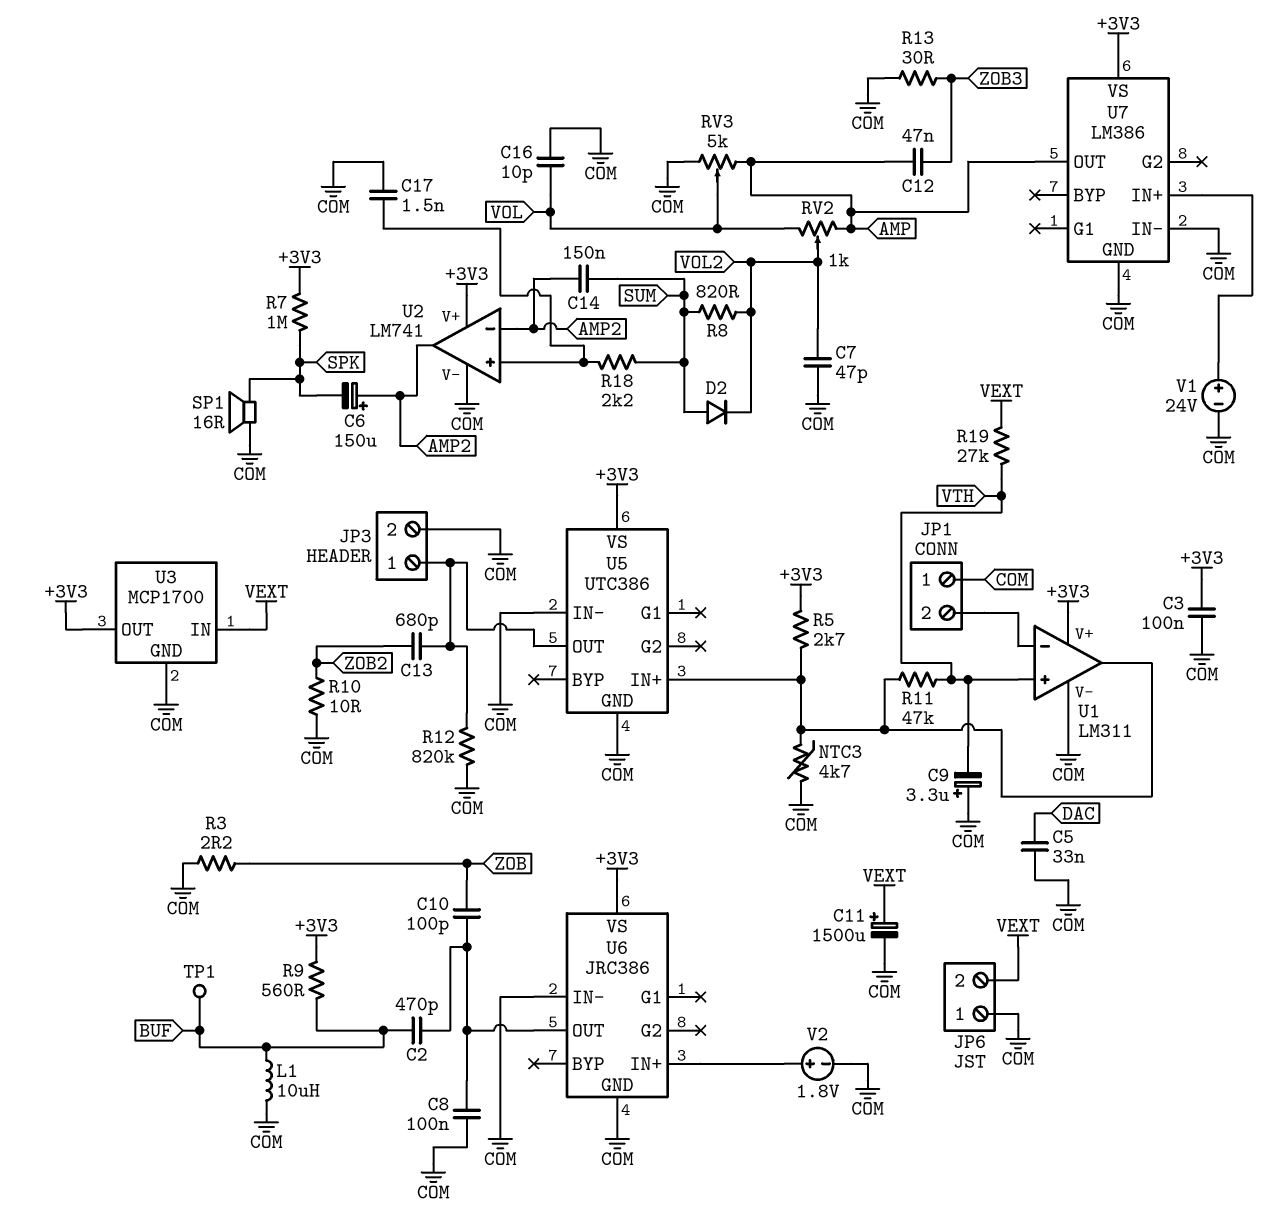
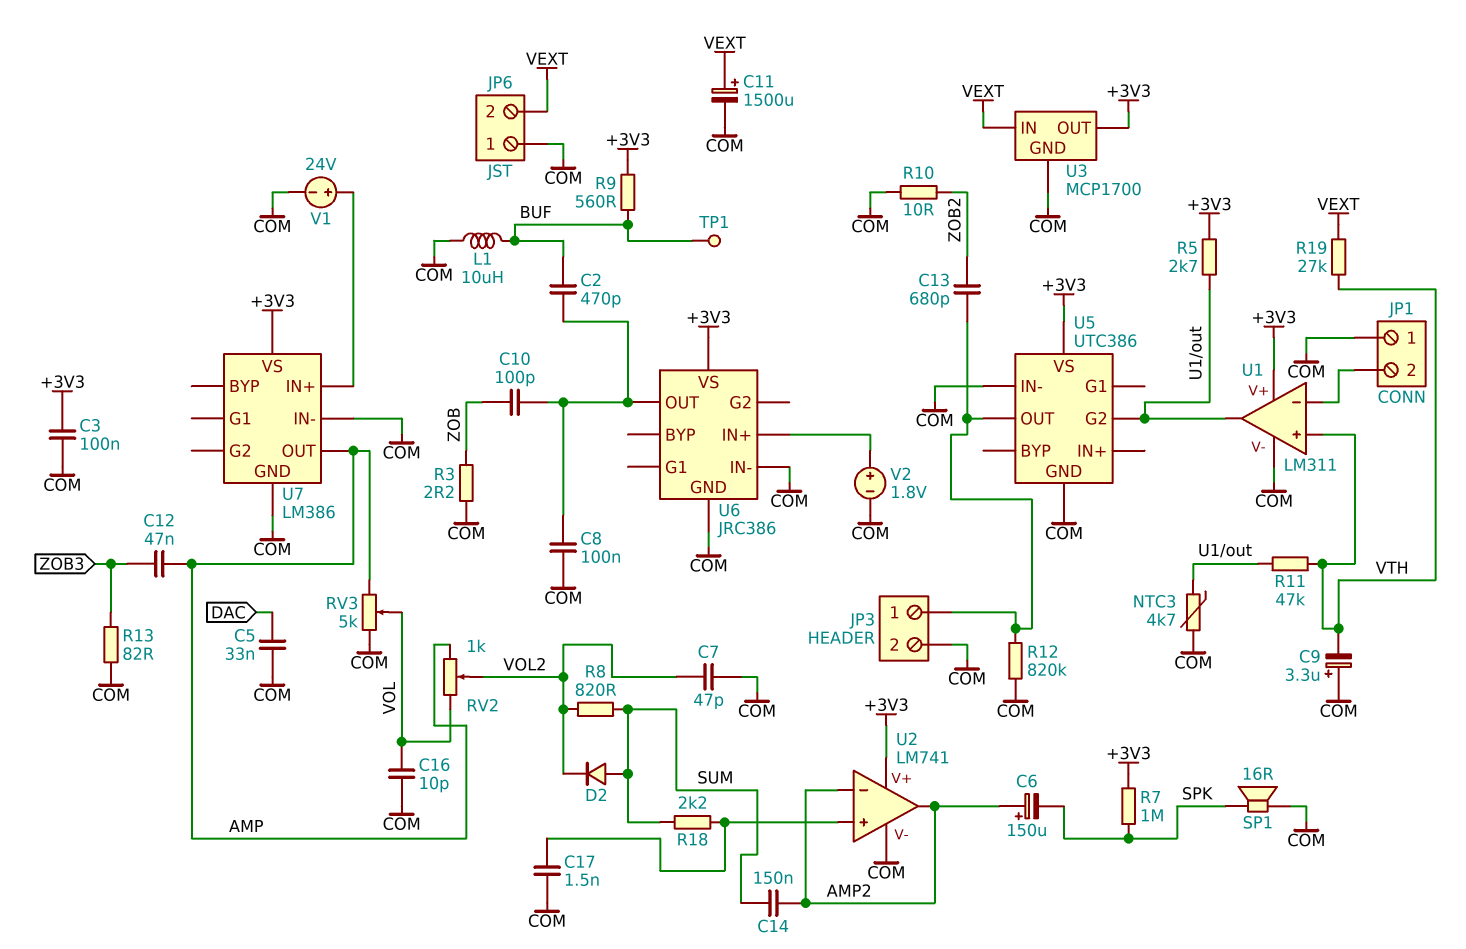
R13: 30 (COM, ZOB3) -> 82 (COM, ZOB3)
U5 pin G2: none -> U1/out
U5 pin IN+: U1/out -> none

